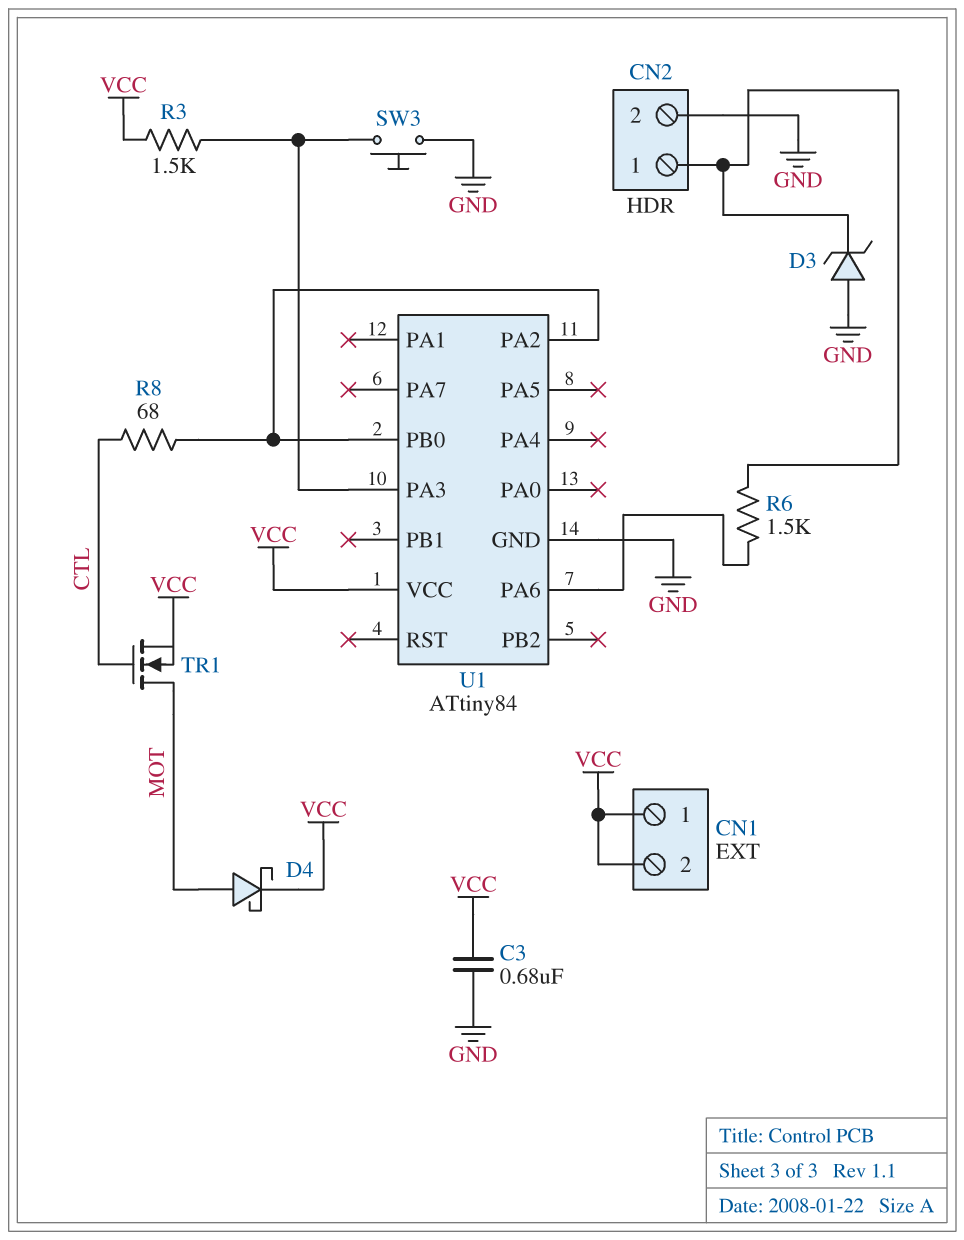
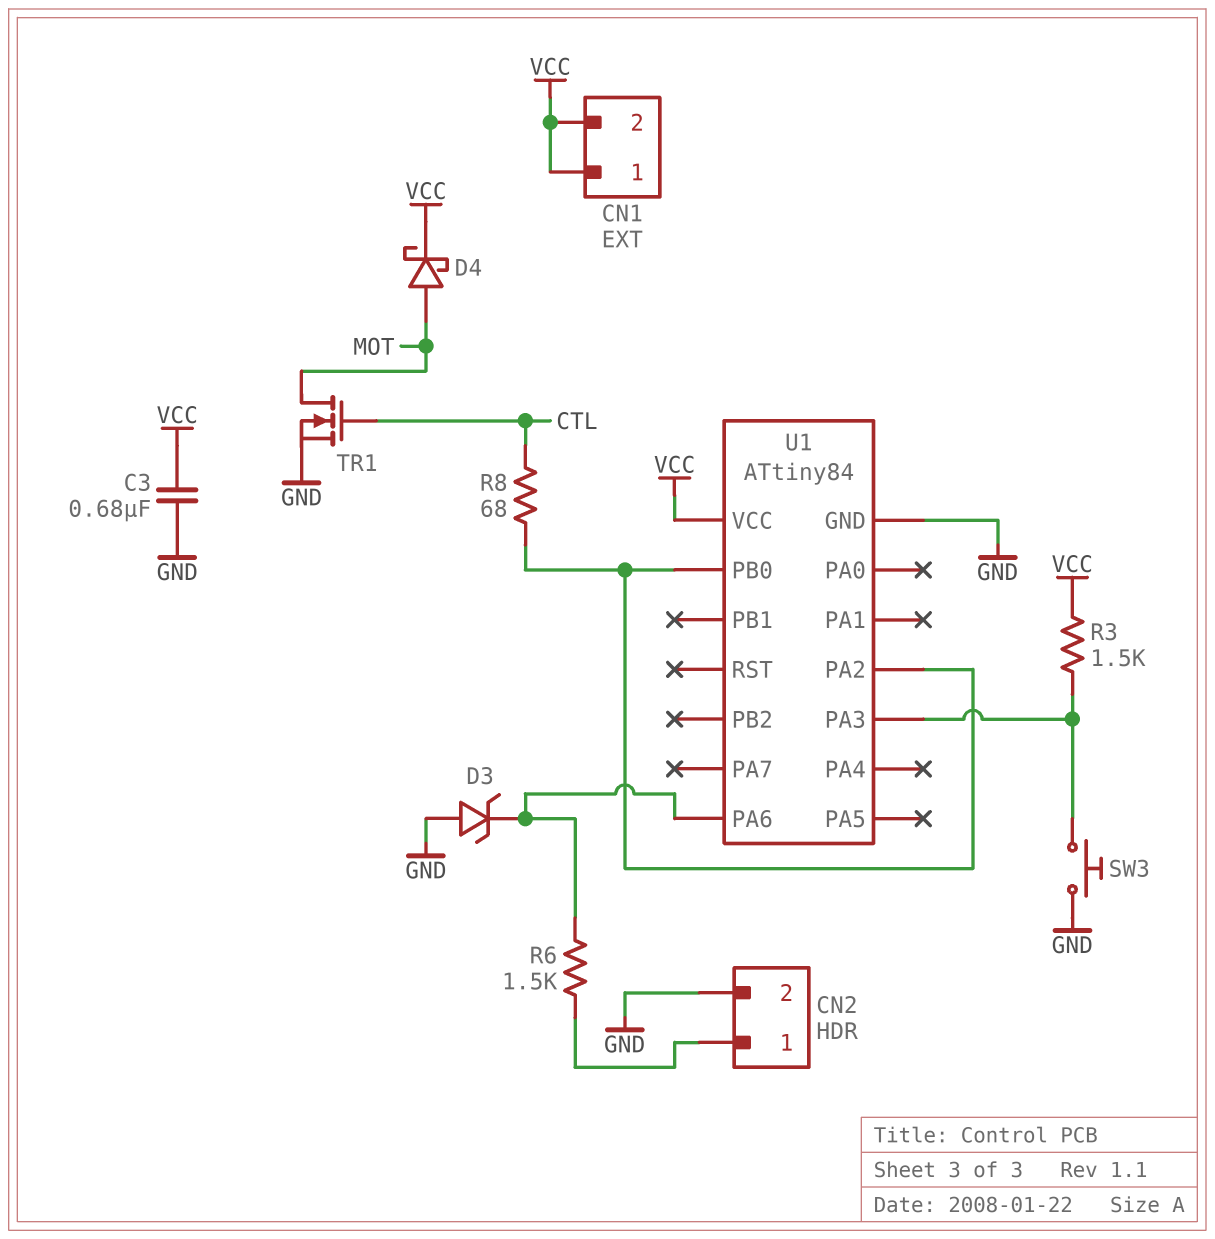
D3: zener (A GND, K CN2/1) -> zener (A GND, K U1/PA6)
TR1: NMOS (G CTL, D MOT, S VCC) -> NMOS (G CTL, D MOT, S GND)

